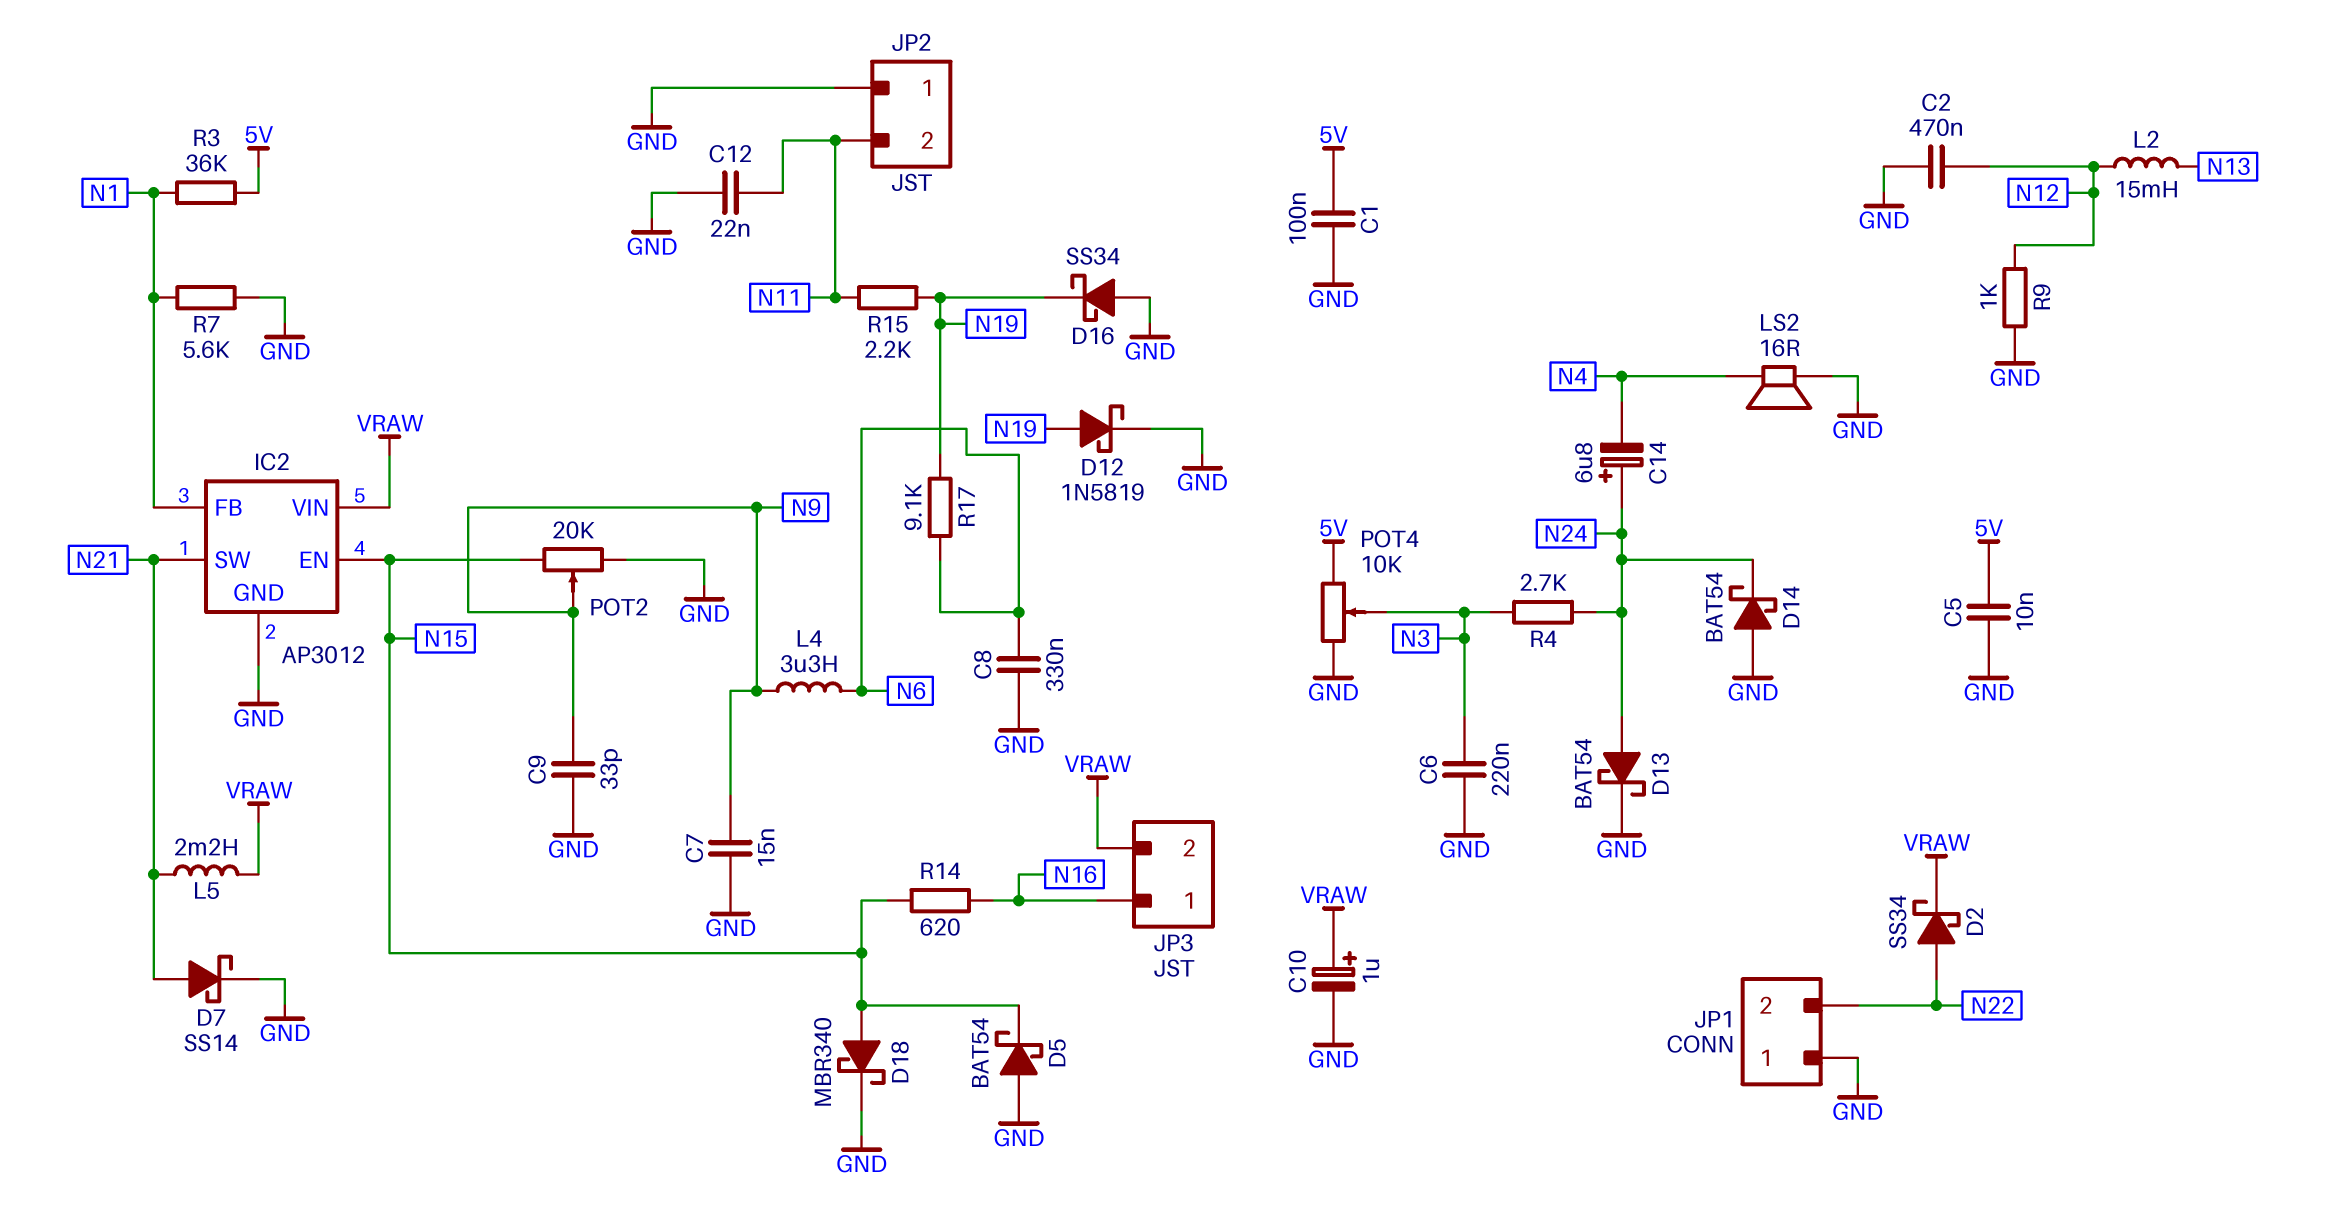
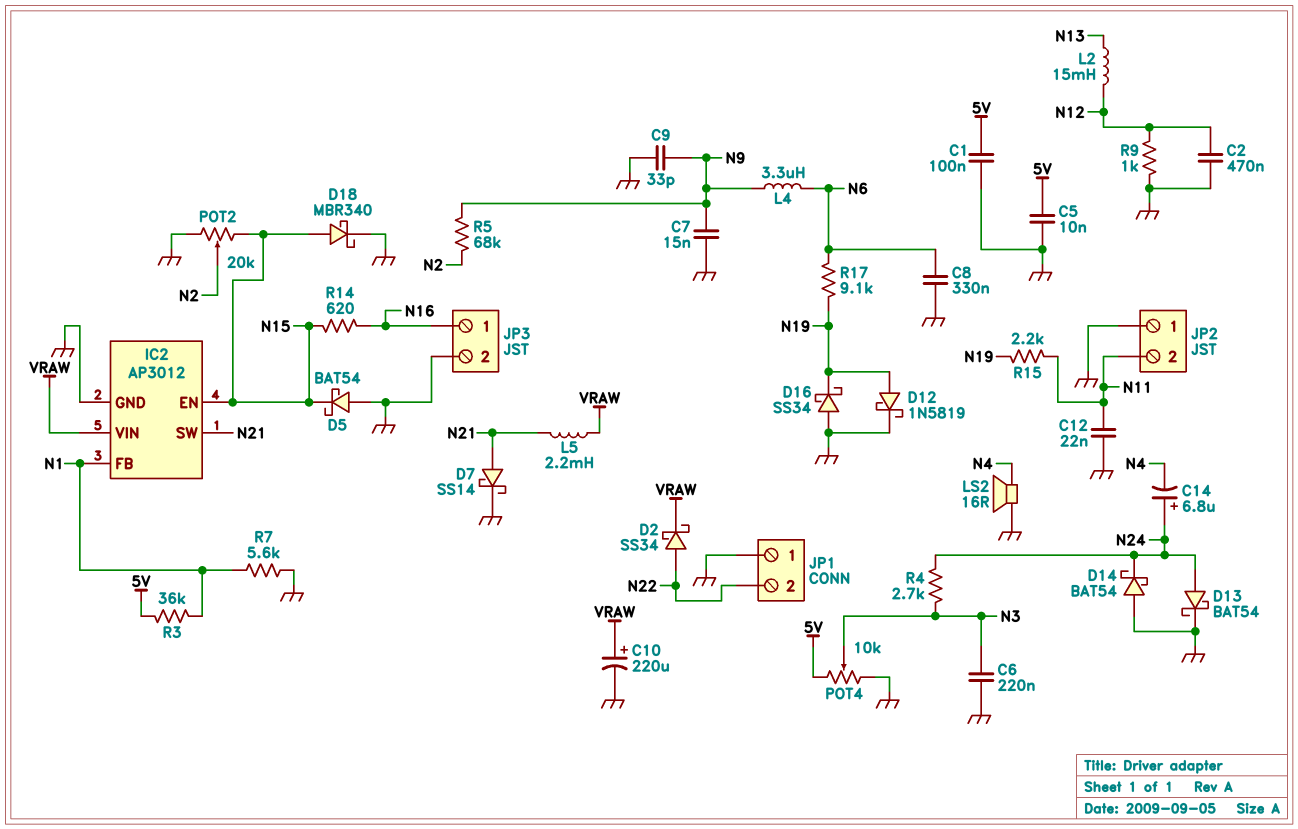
C10: 1uF (plus VRAW, minus GND) -> 220uF (plus VRAW, minus GND)
JP3 pin 2: VRAW -> GND
POT2: 20k (GND, N15, wiper N9) -> 20k (GND, N15, wiper N2)
R5: none -> 68k (N2, N9)

